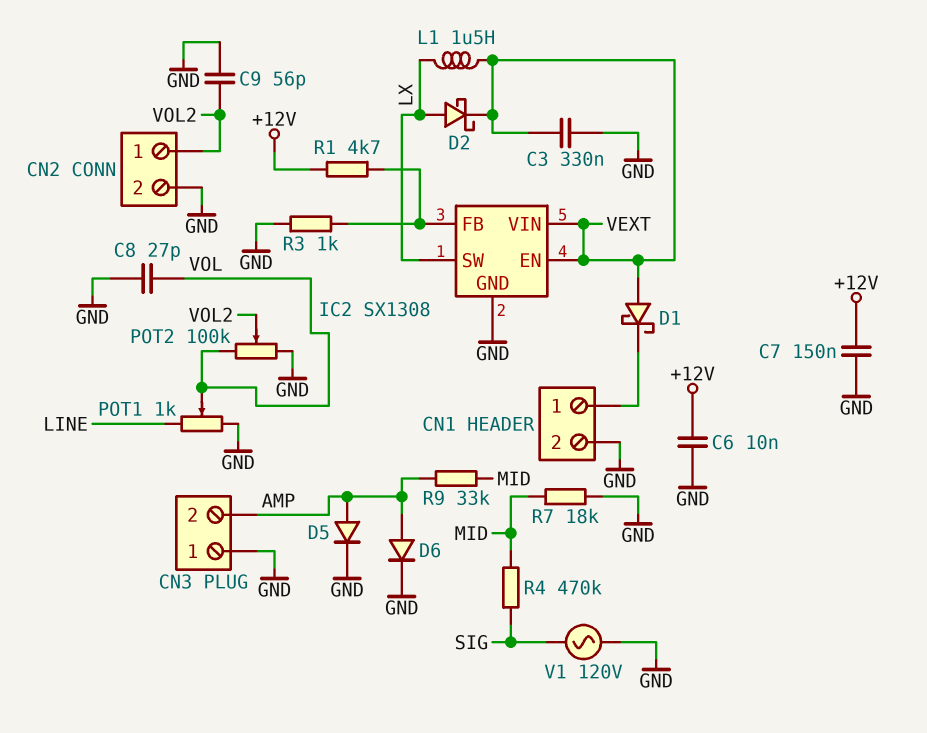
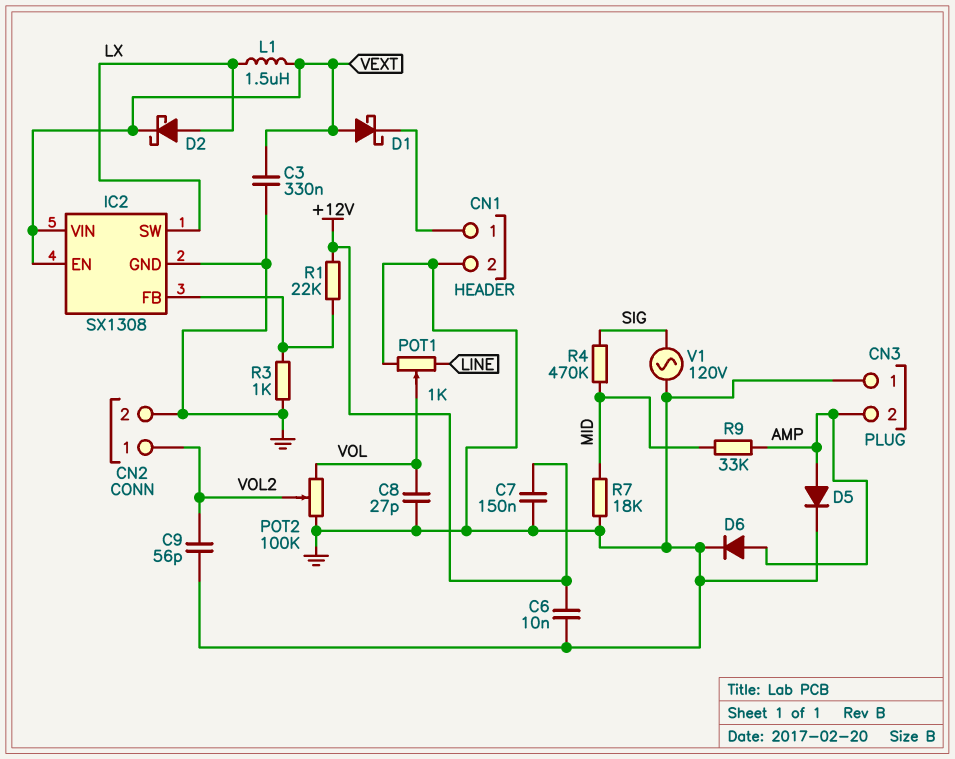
R1: 4.7k (+12V, IC2/FB) -> 22k (+12V, IC2/FB)

